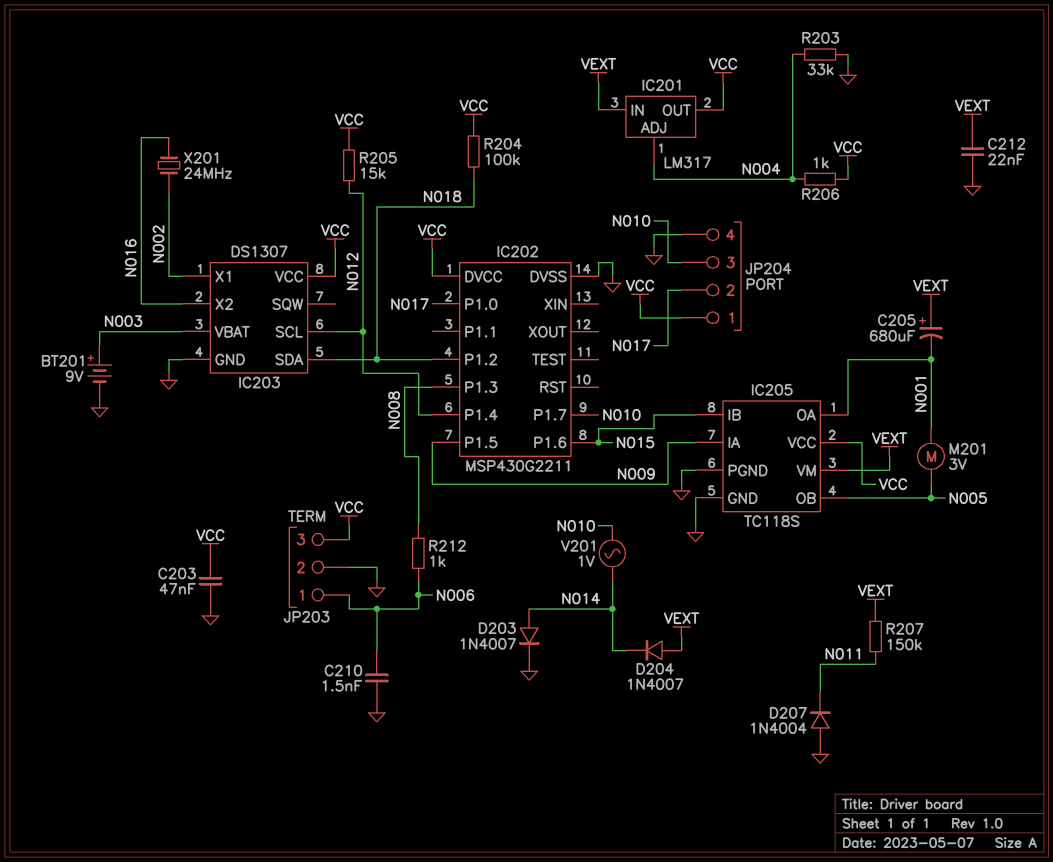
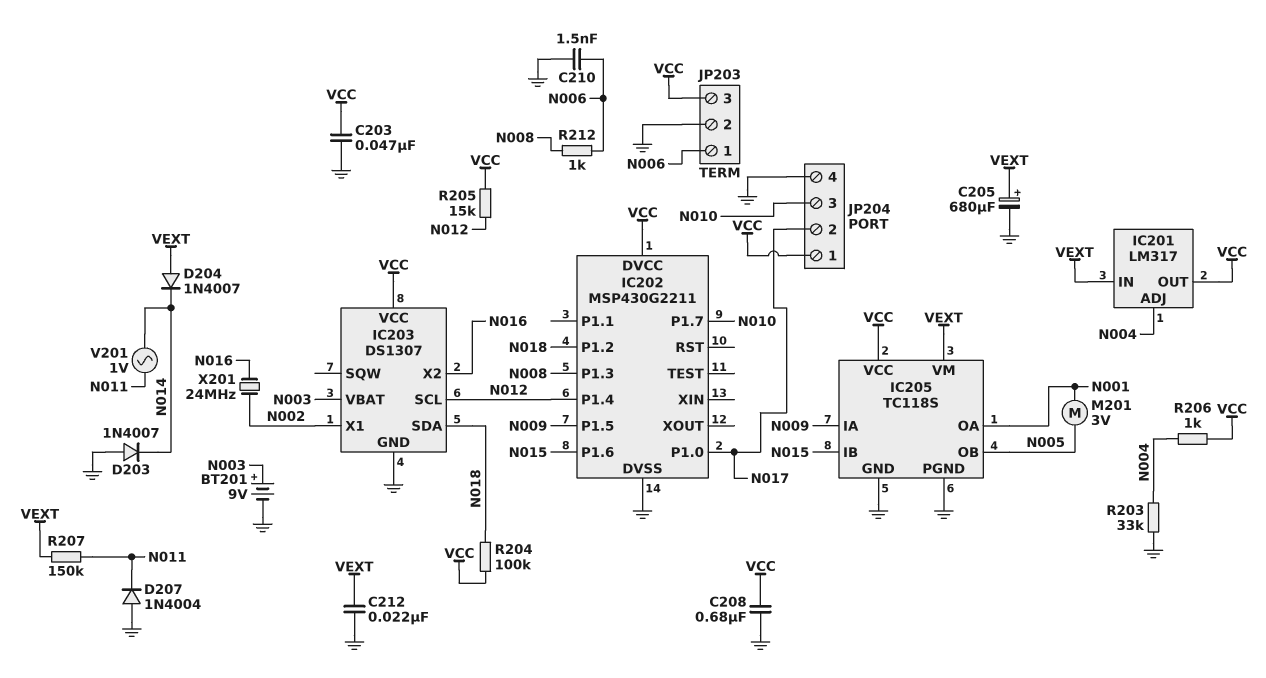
C205: 680uF (plus VEXT, minus N001) -> 680uF (plus VEXT, minus GND)
C208: none -> 680nF (GND, VCC)
D203: diode 1N4007 (A N014, K GND) -> diode 1N4007 (A GND, K N014)
V201: AC 1V (N010, N014) -> AC 1V (N011, N014)

